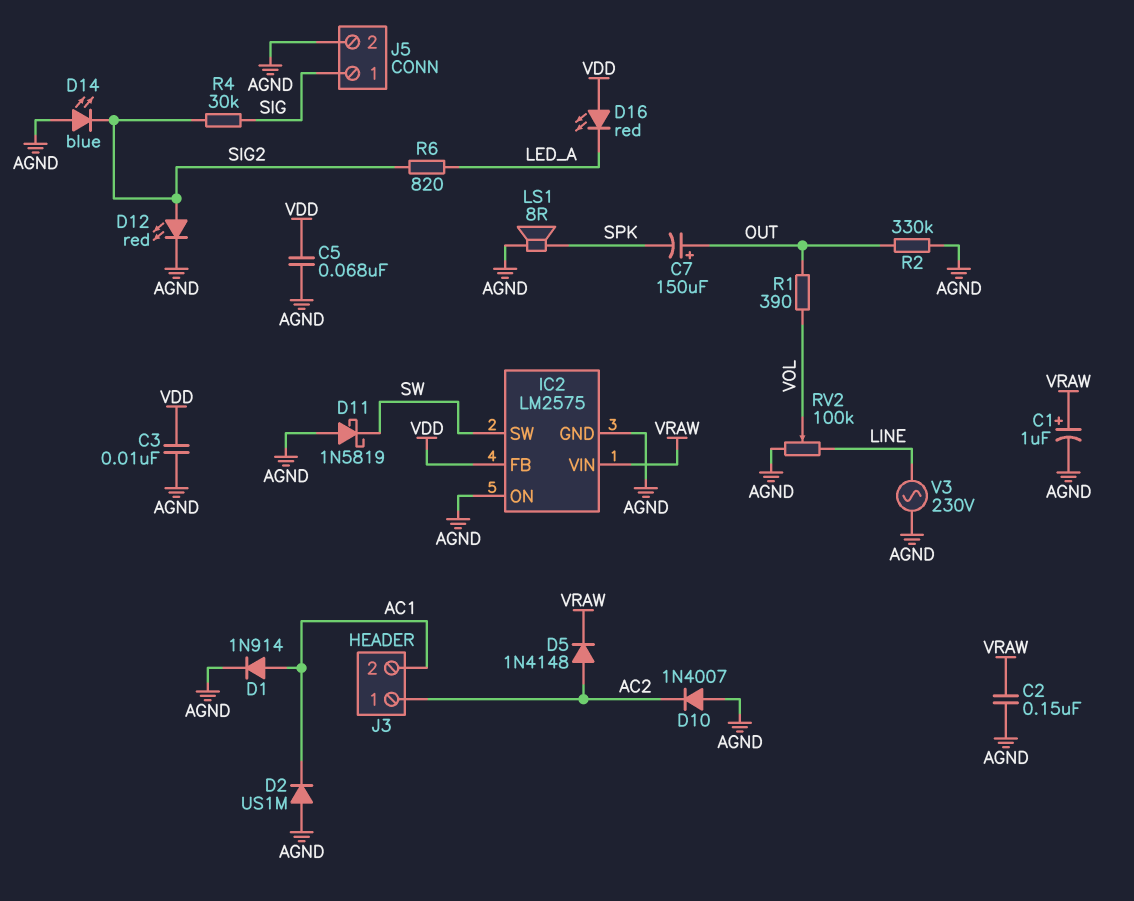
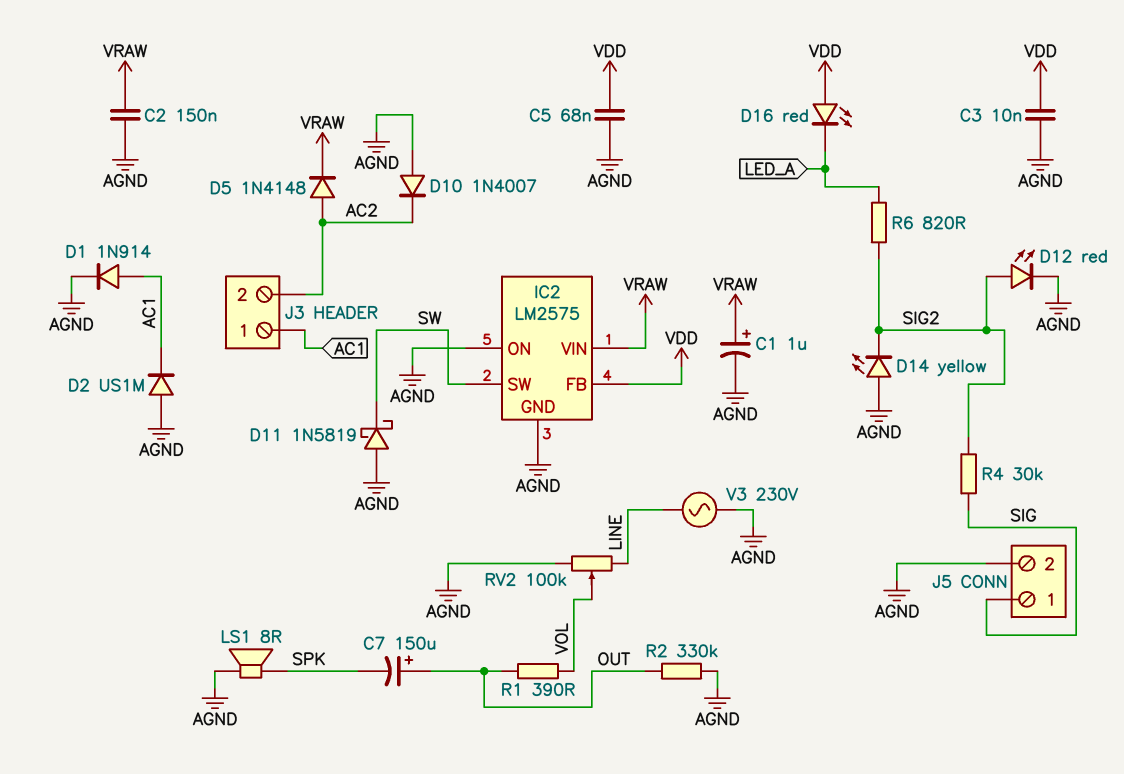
D14: LED blue (A AGND, K SIG2) -> LED yellow (A AGND, K SIG2)
J3 pin 1: AC2 -> AC1
J3 pin 2: AC1 -> AC2

